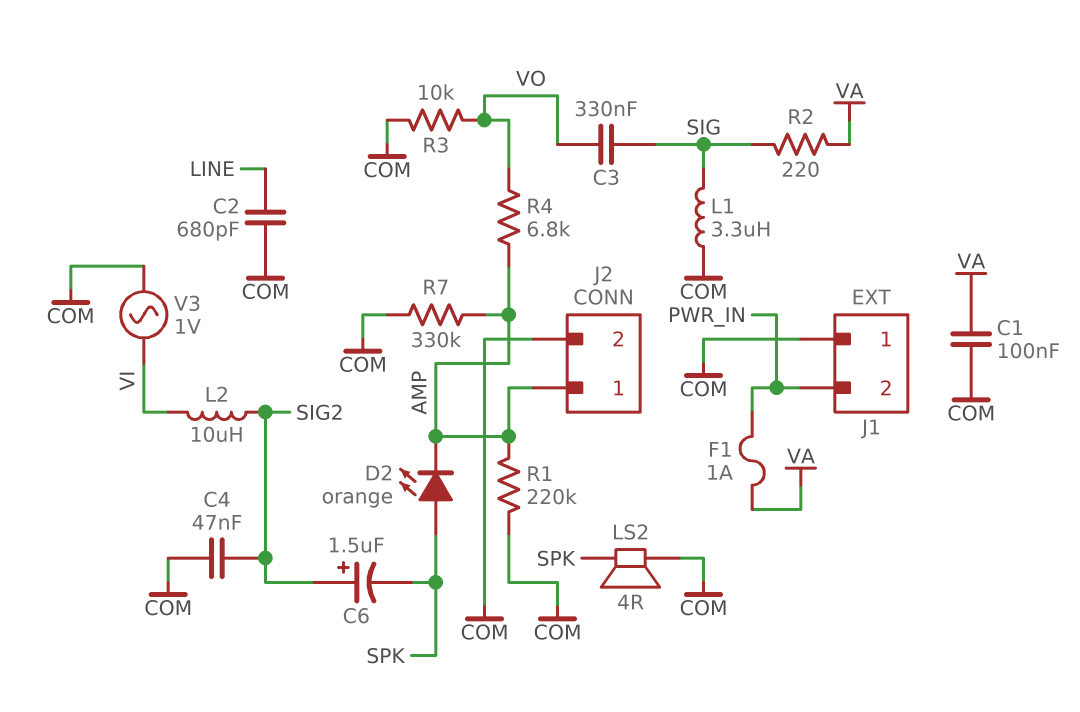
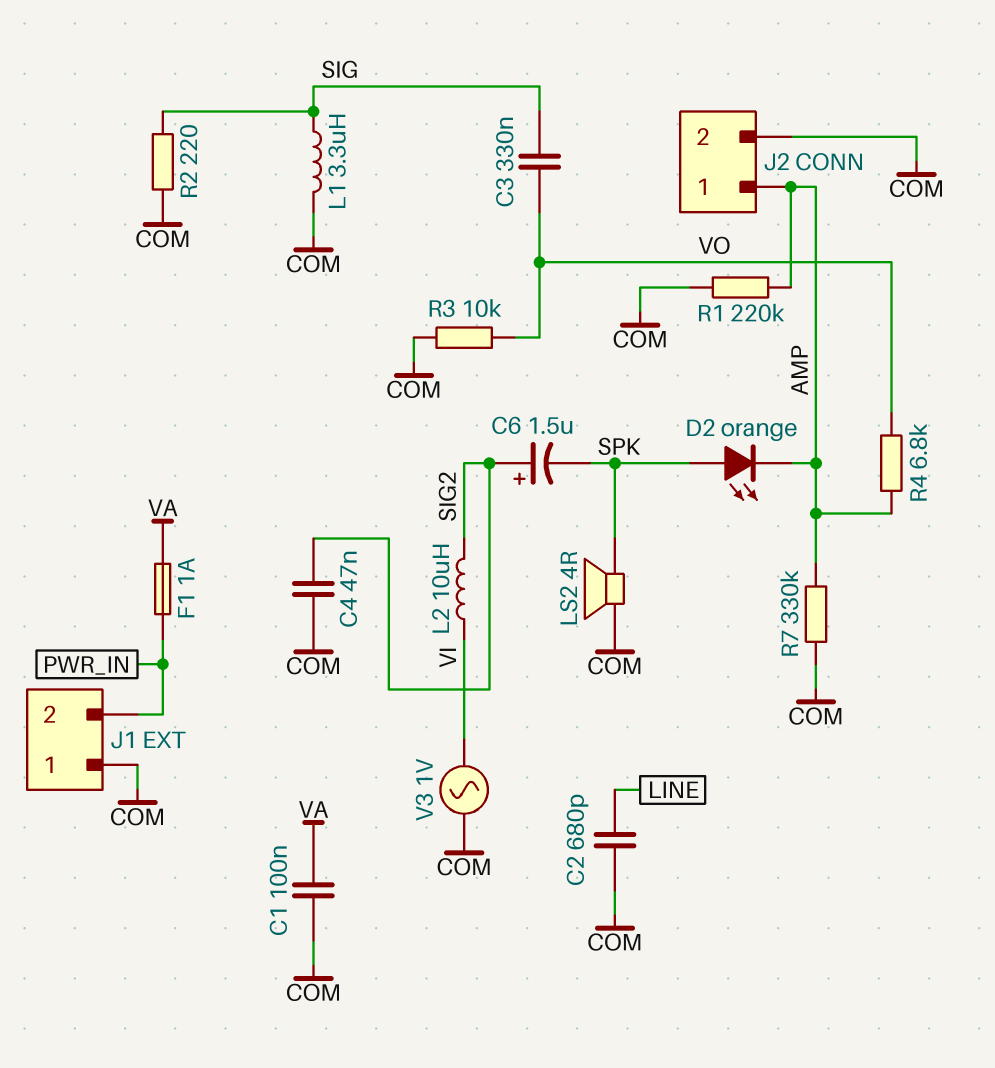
R2: 220 (SIG, VA) -> 220 (COM, SIG)

